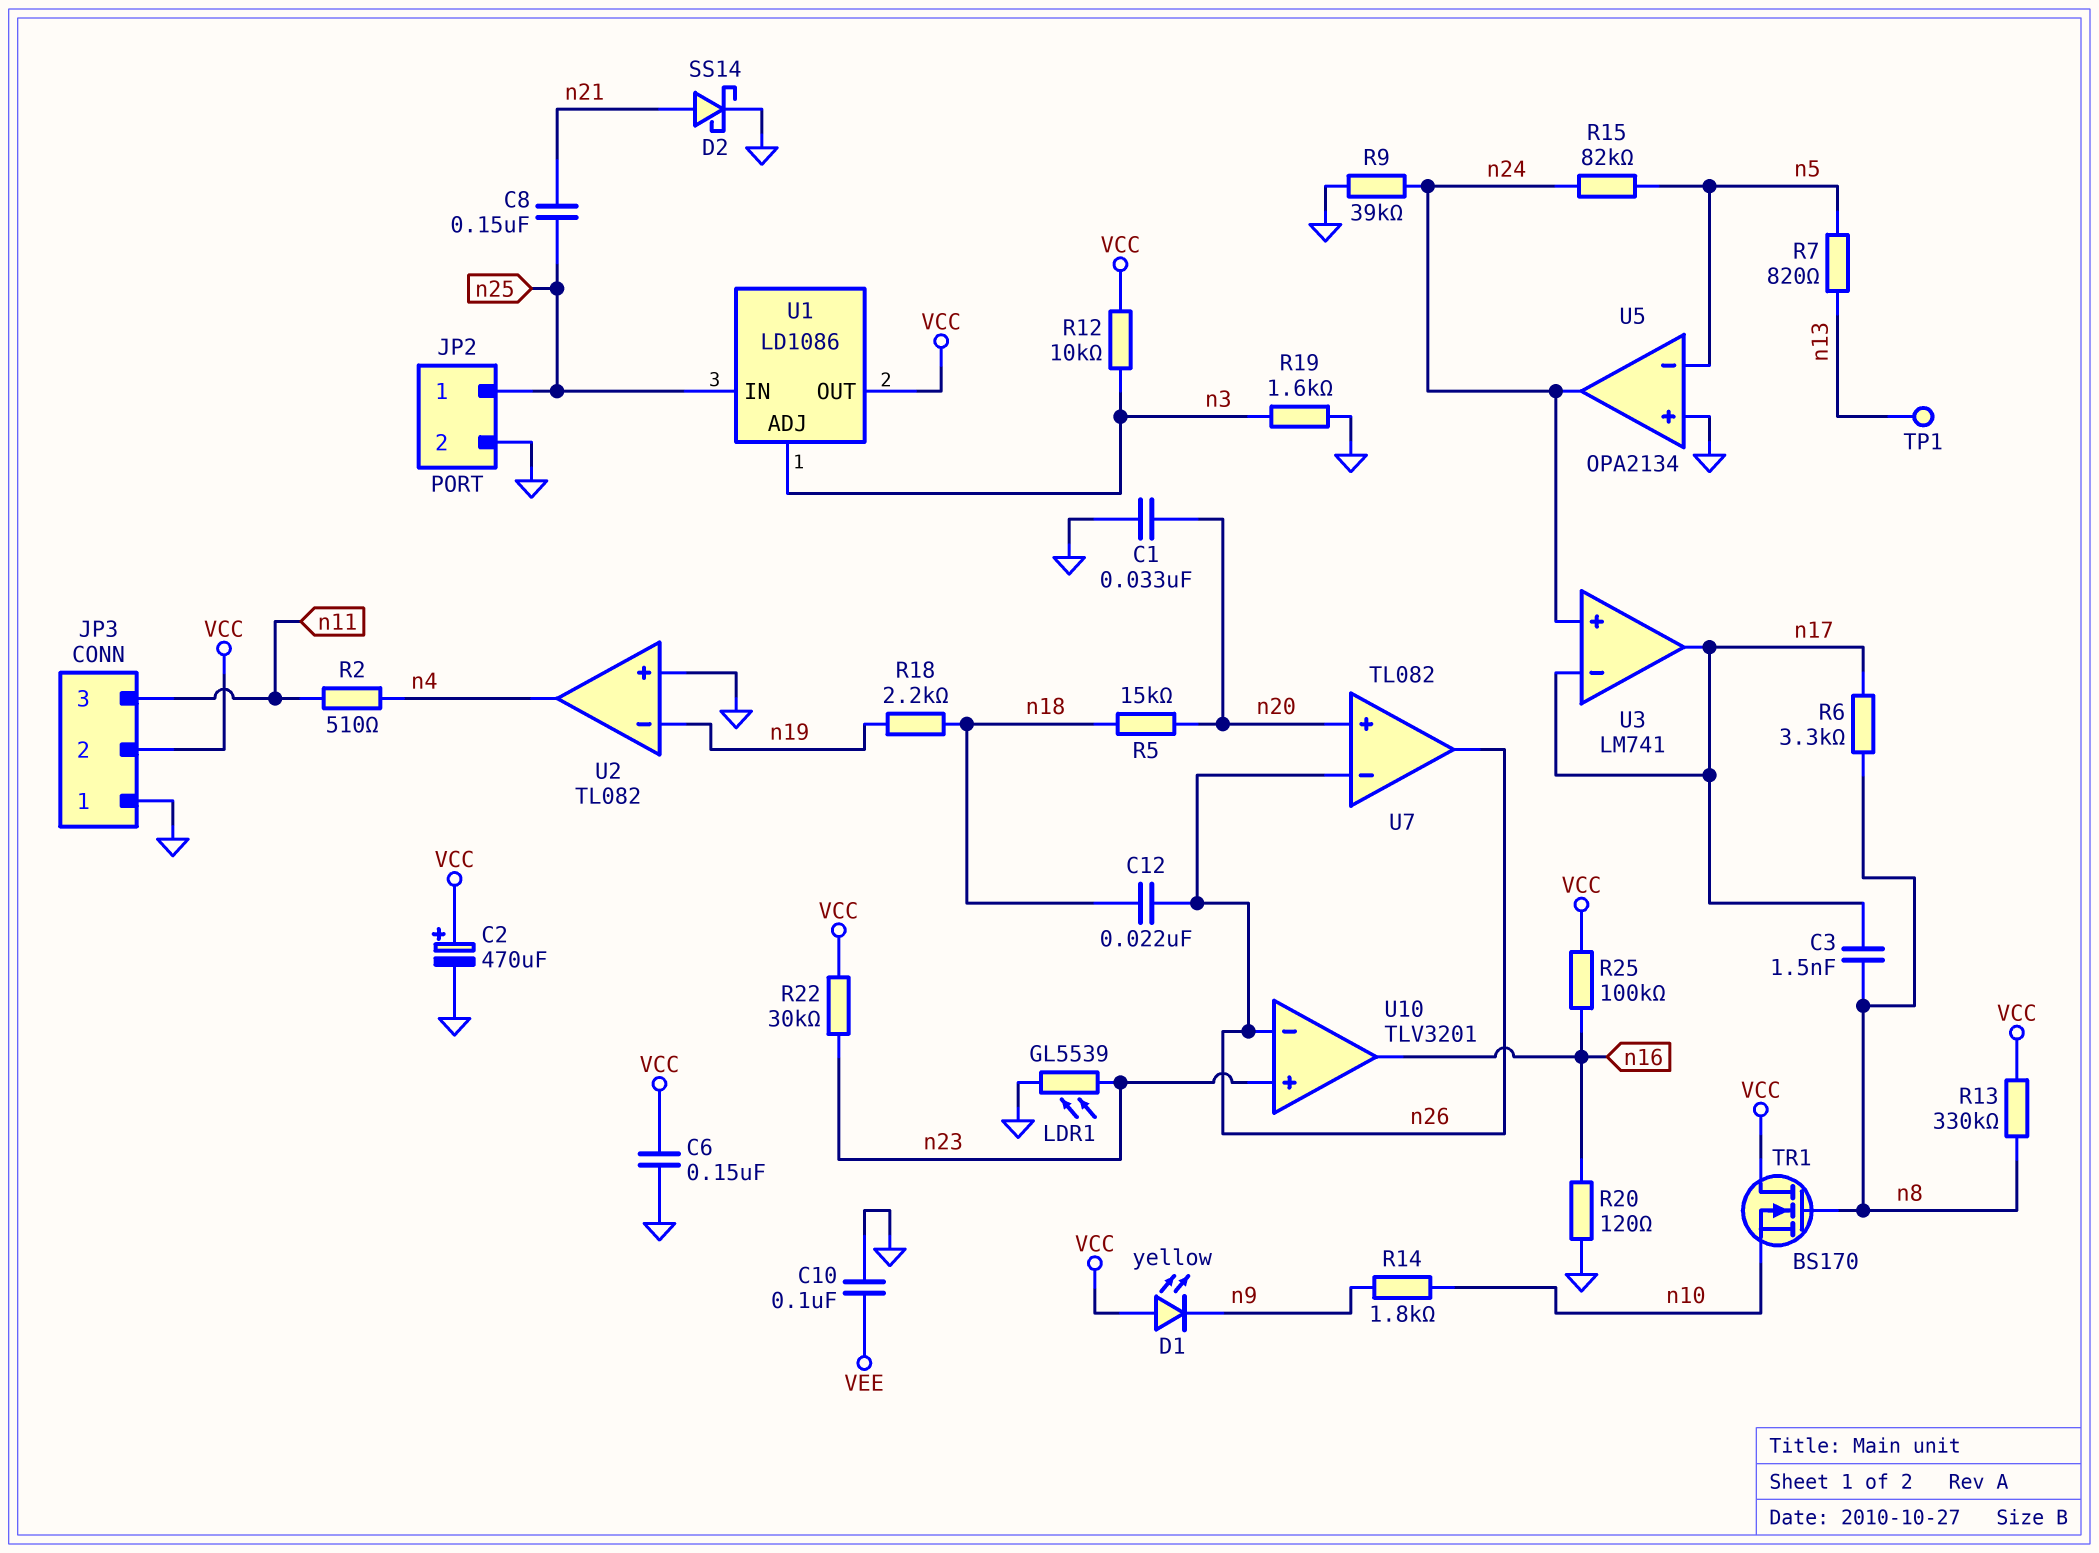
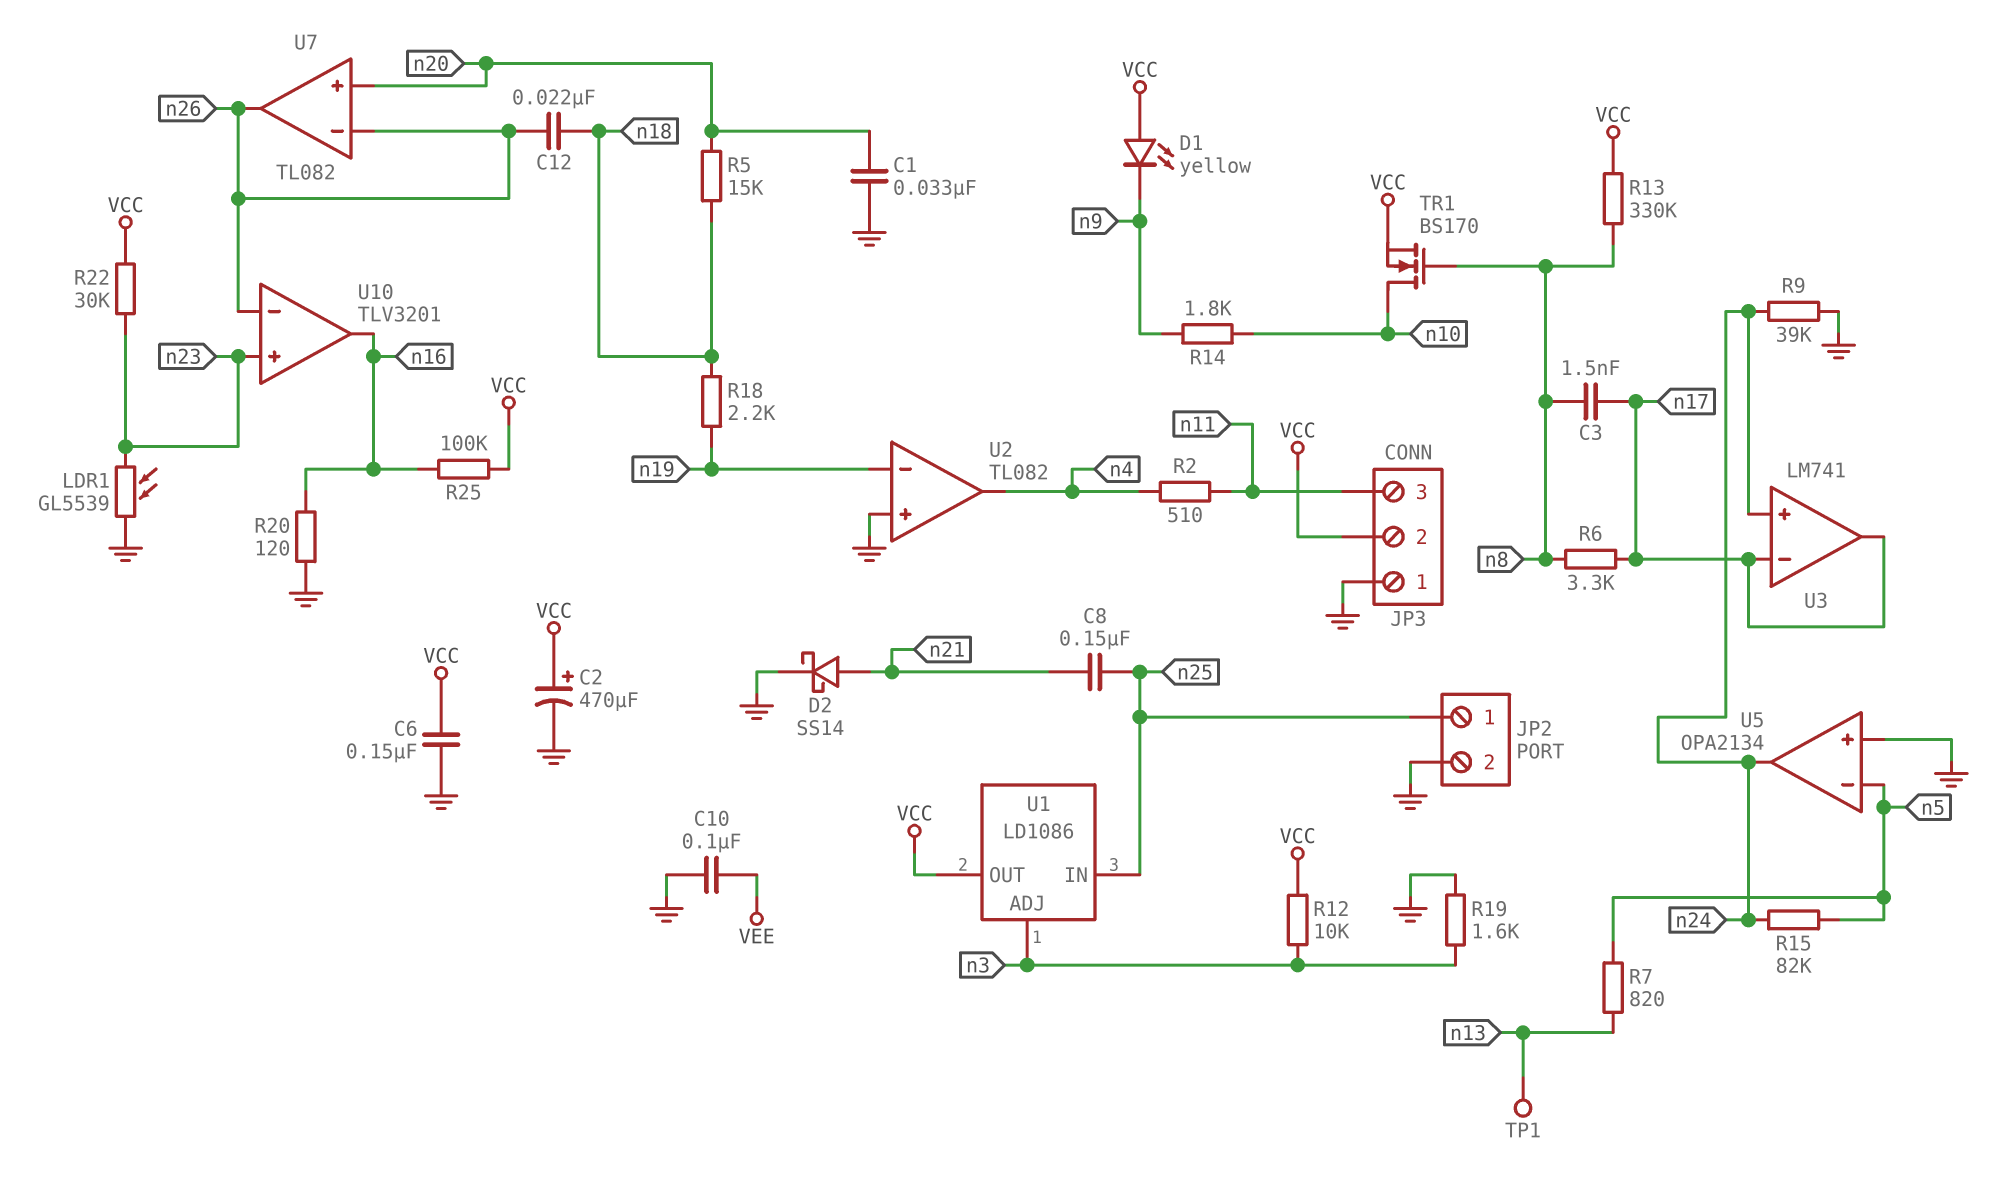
TR1: NMOS BS170 (G n8, D VCC, S n10) -> NMOS BS170 (G n8, D n10, S VCC)

